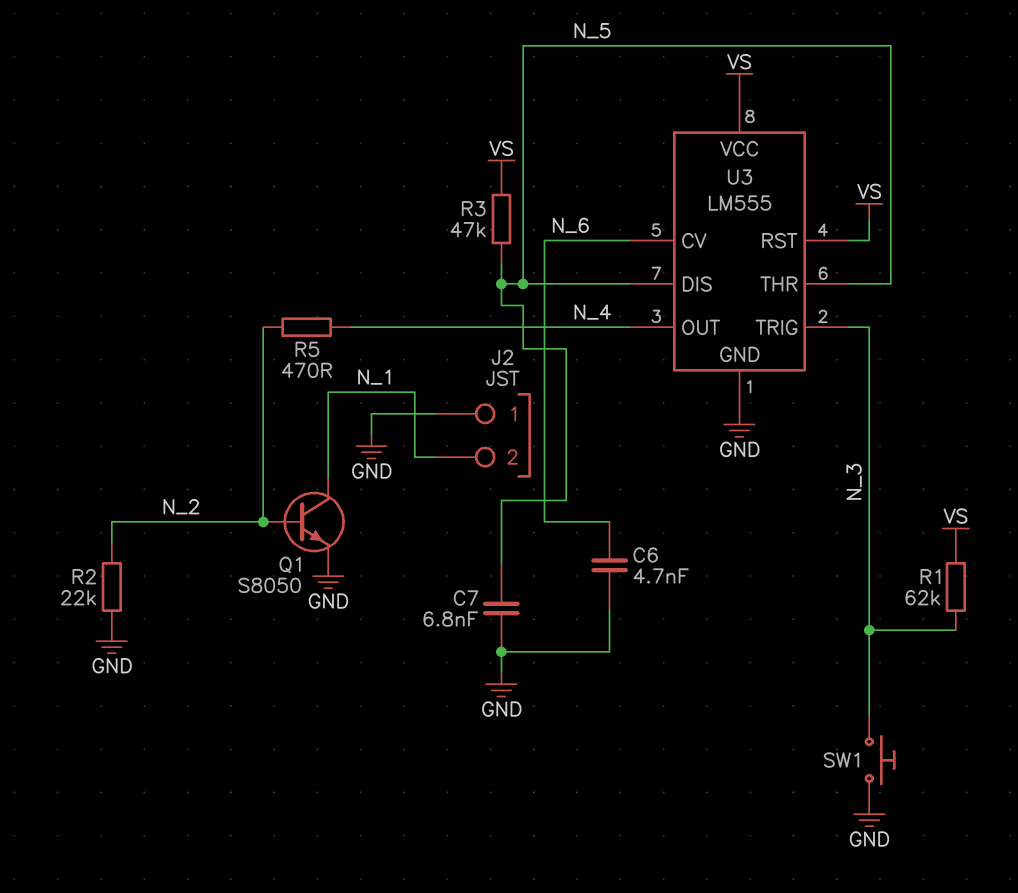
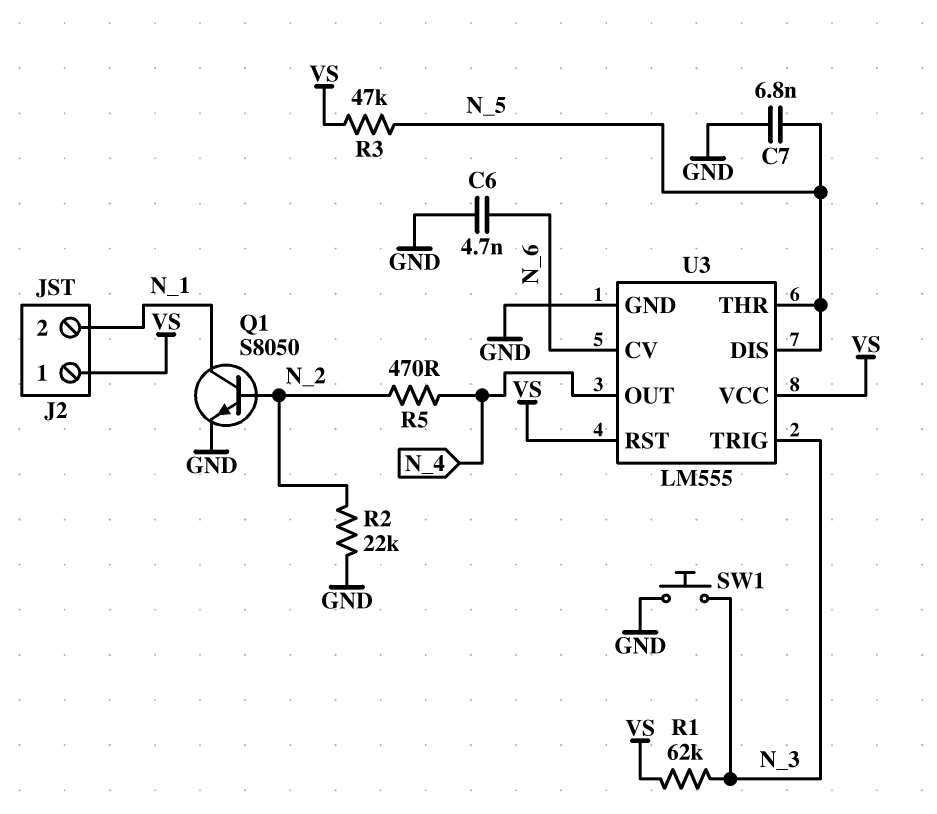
J2 pin 1: GND -> VS

